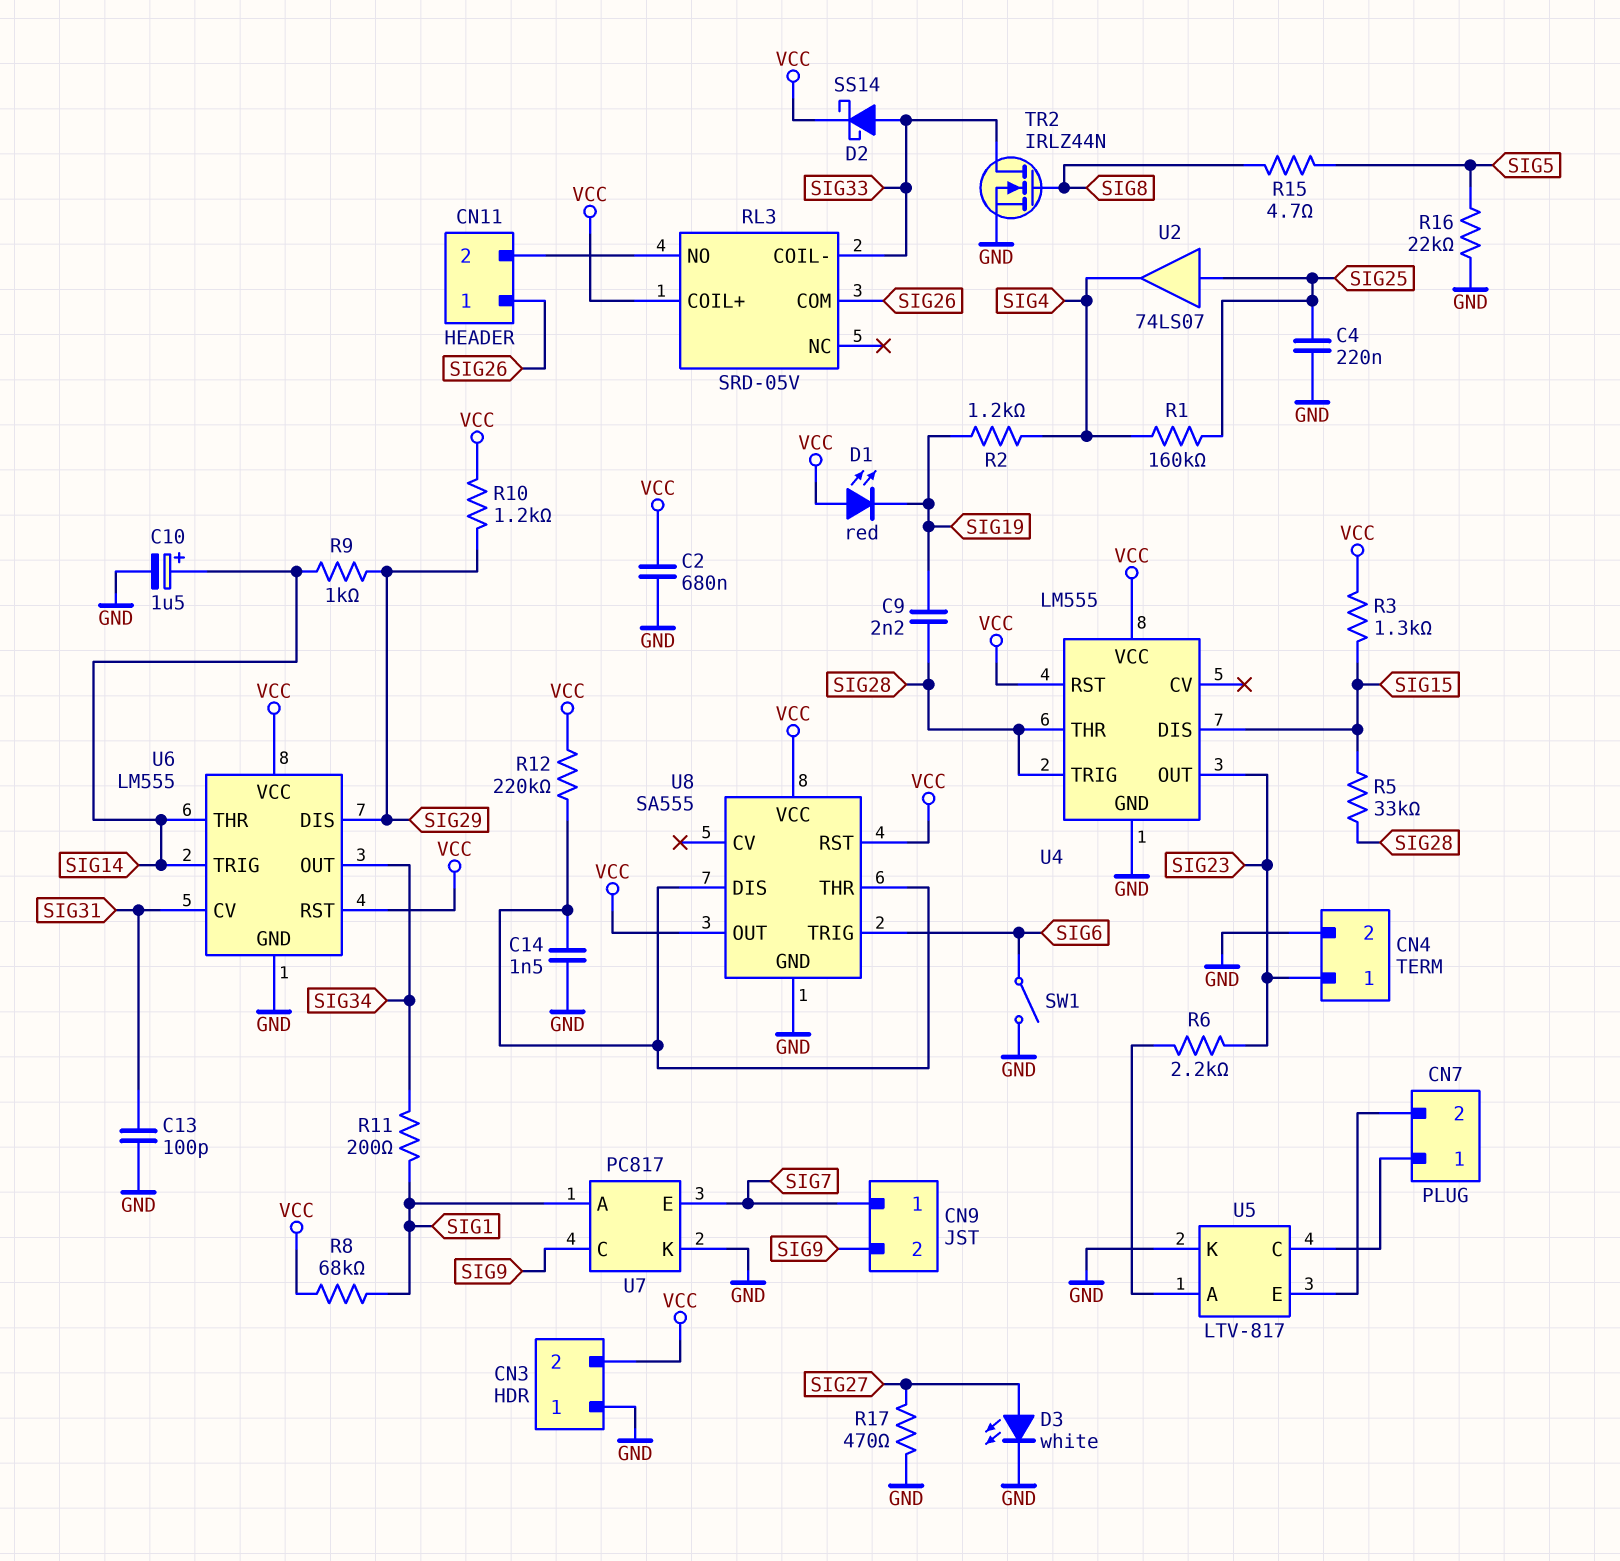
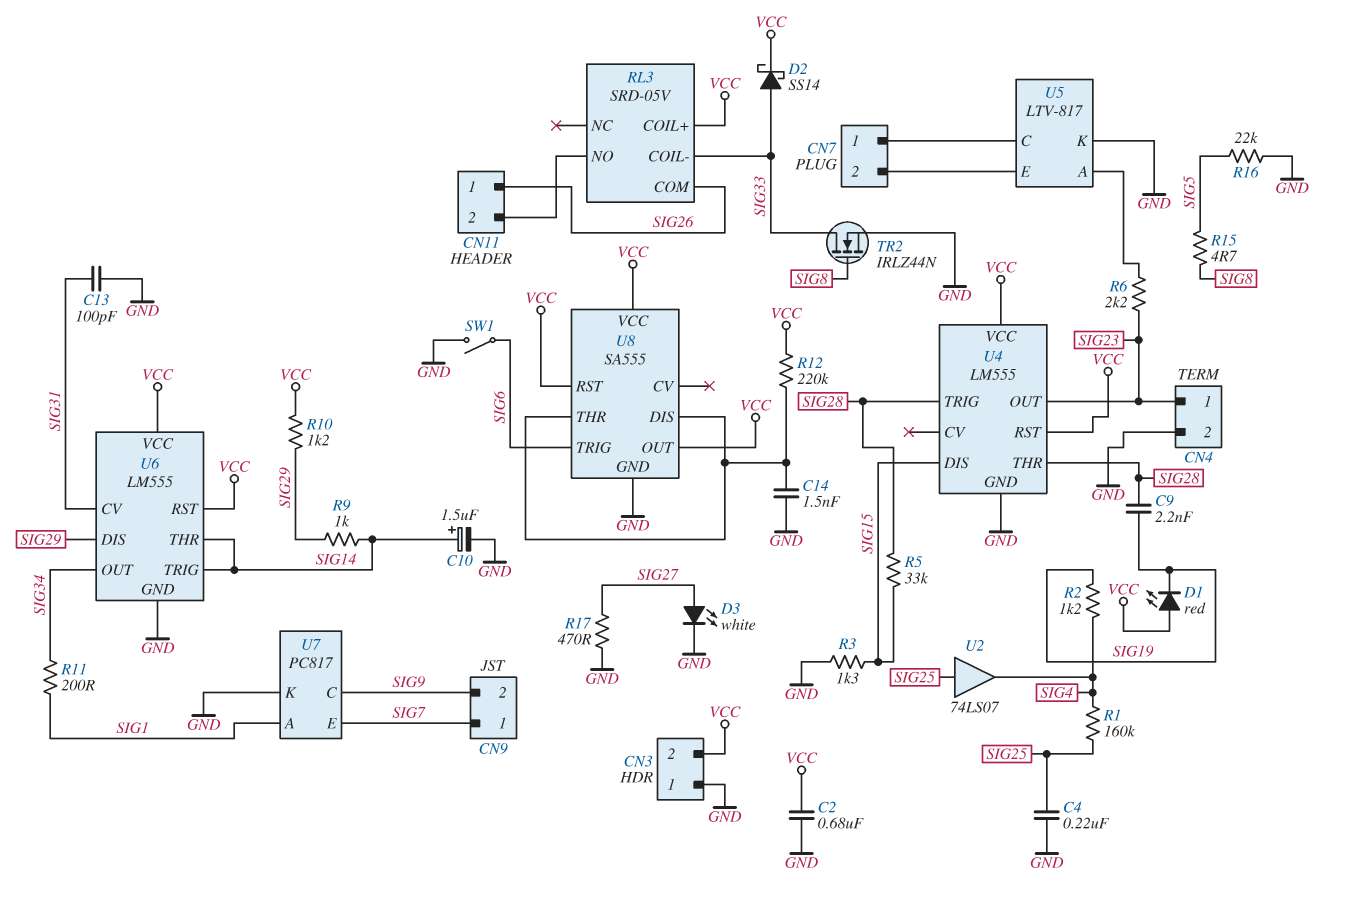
R3: 1.3k (SIG15, VCC) -> 1.3k (GND, SIG15)
R8: 68k (SIG1, VCC) -> none

